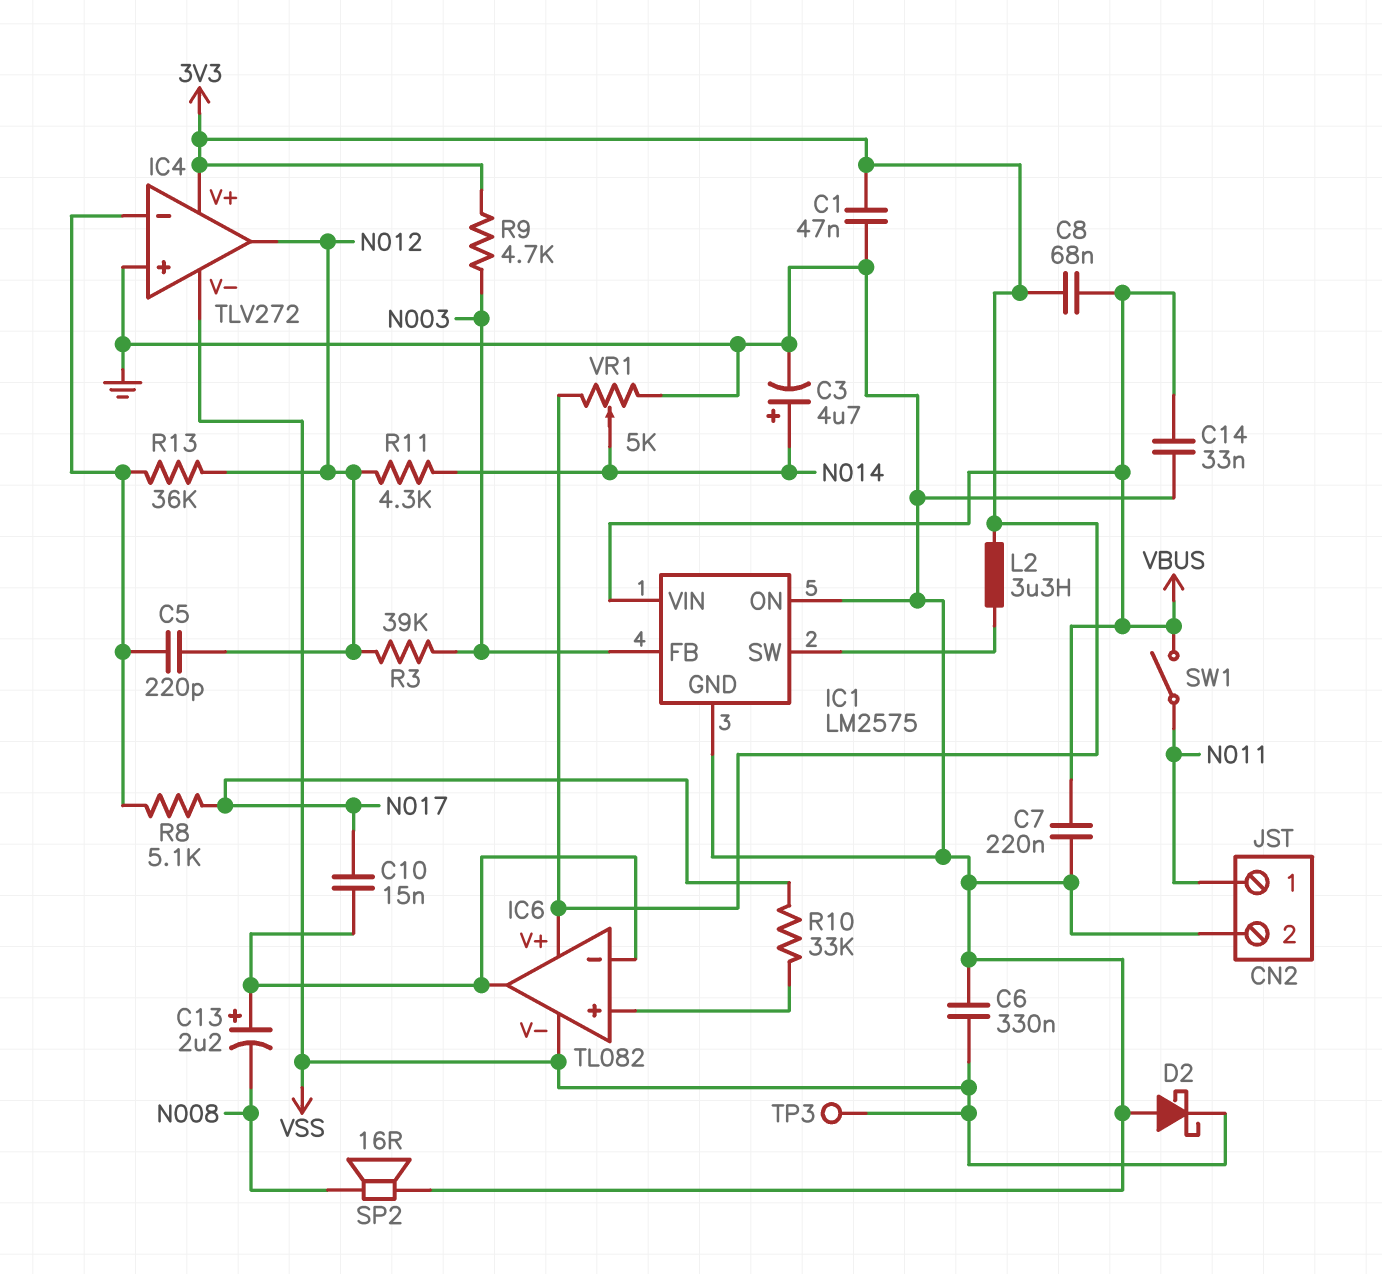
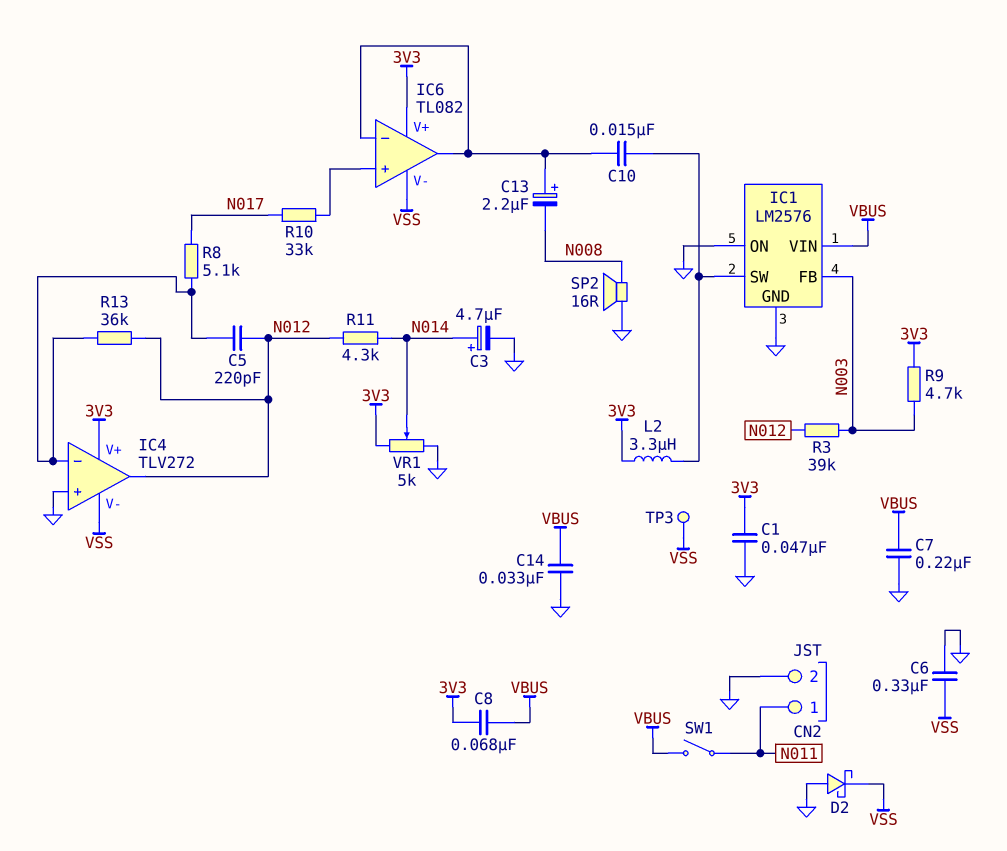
C10: 15nF (IC6/in-, N017) -> 15nF (IC1/SW, IC6/in-)
IC1: LM2575 -> LM2576

